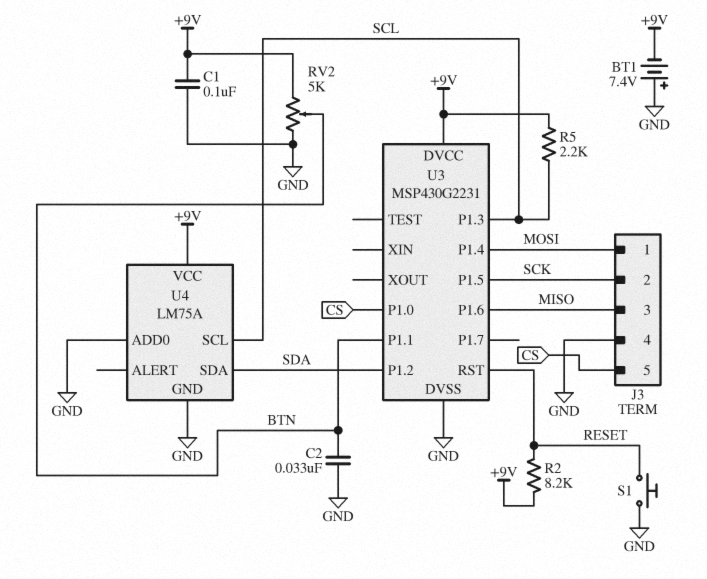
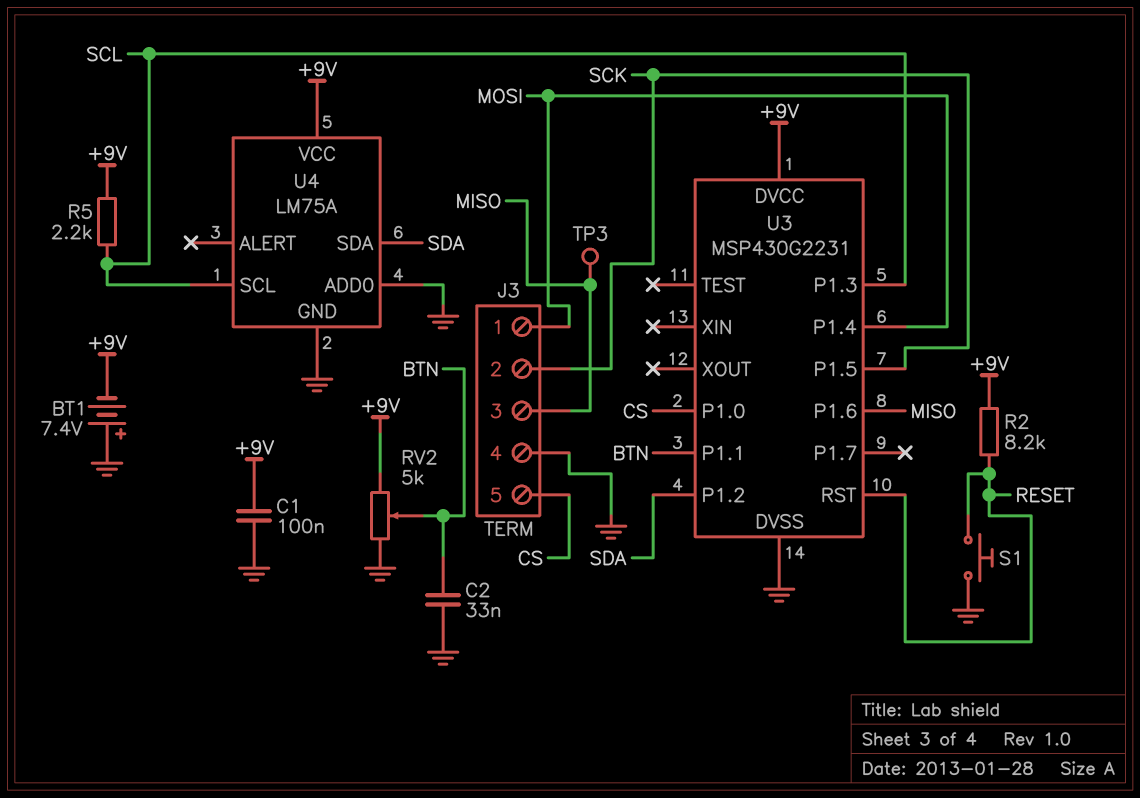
TP3: none -> test point (MISO)

